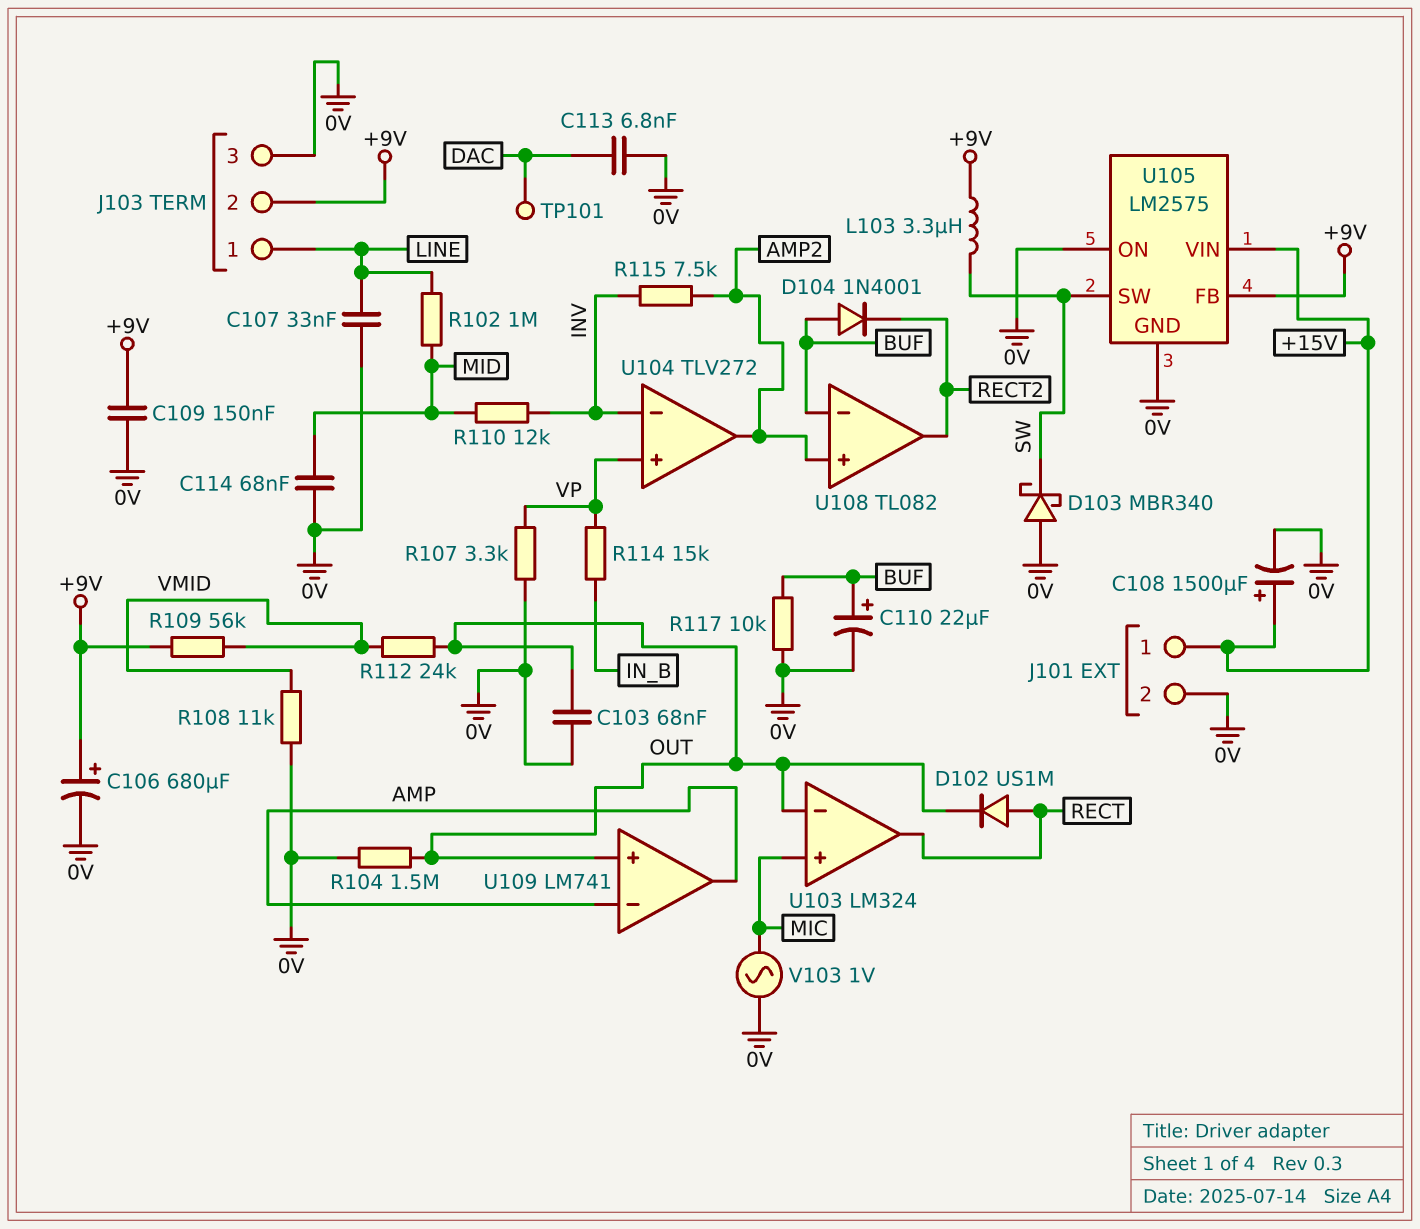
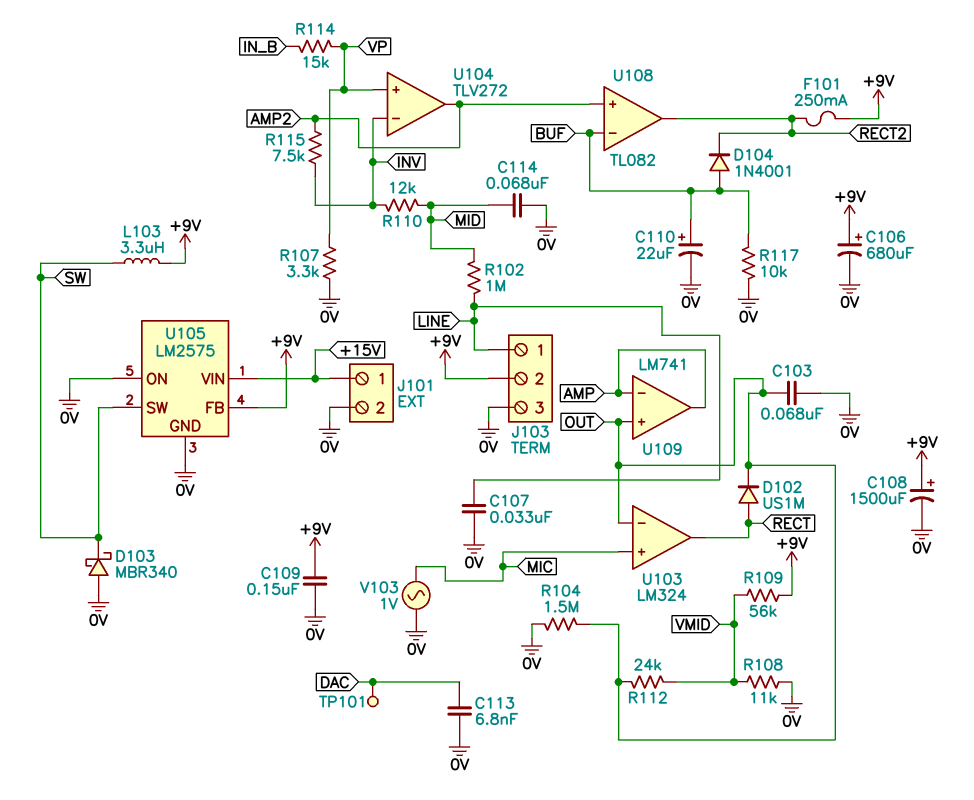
C108: 1500uF (plus +15V, minus 0V) -> 1500uF (plus +9V, minus 0V)
F101: none -> 250mA (+9V, RECT2)

